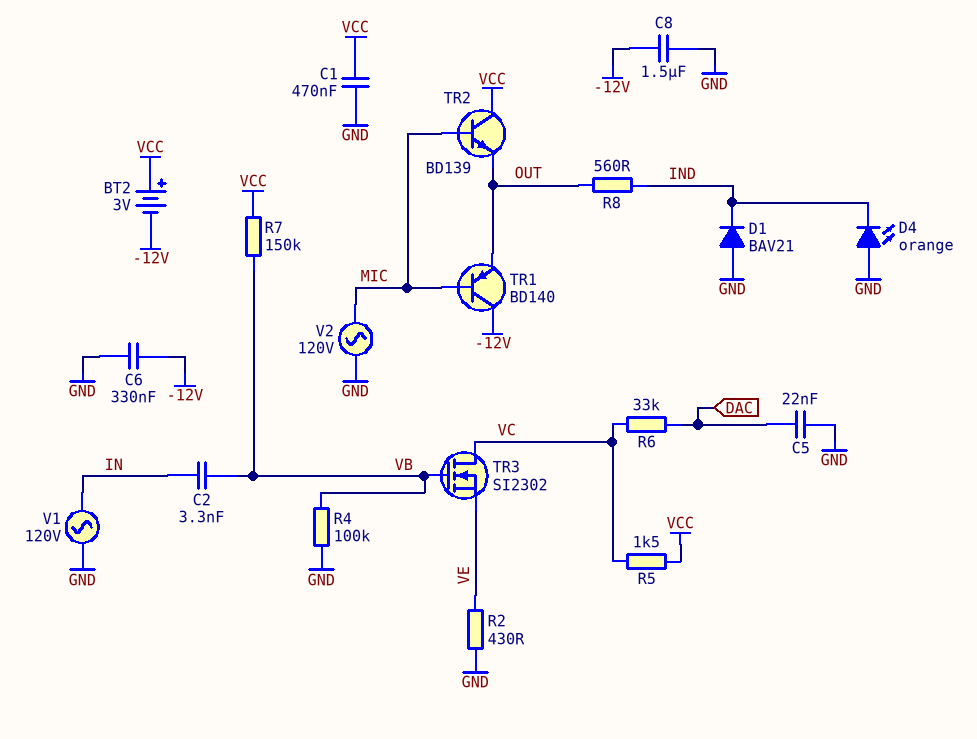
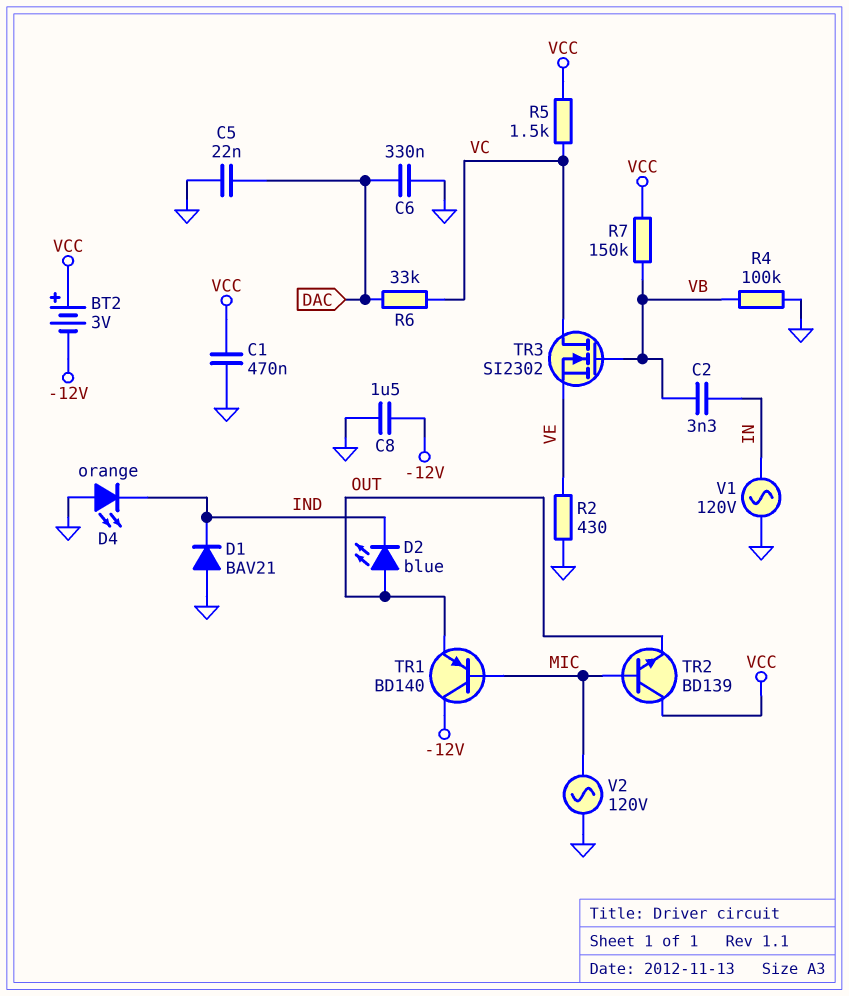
C6: 330nF (-12V, GND) -> 330nF (DAC, GND)
D2: none -> LED blue (A OUT, K IND)
R8: 560 (IND, OUT) -> none

